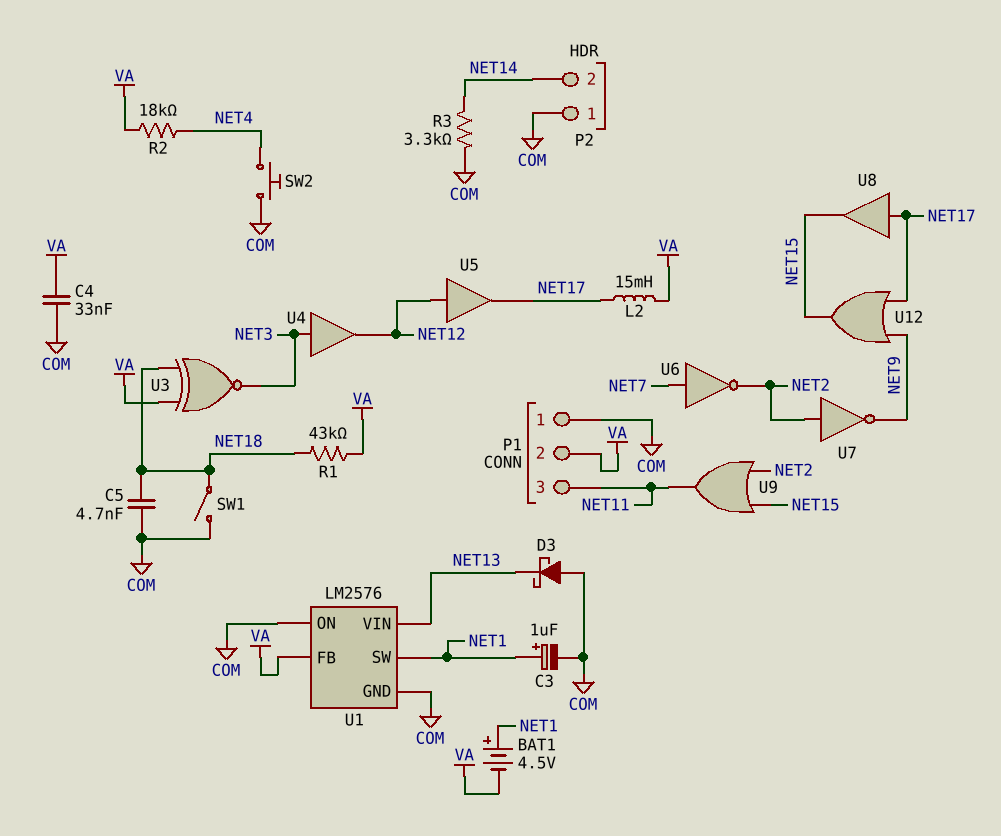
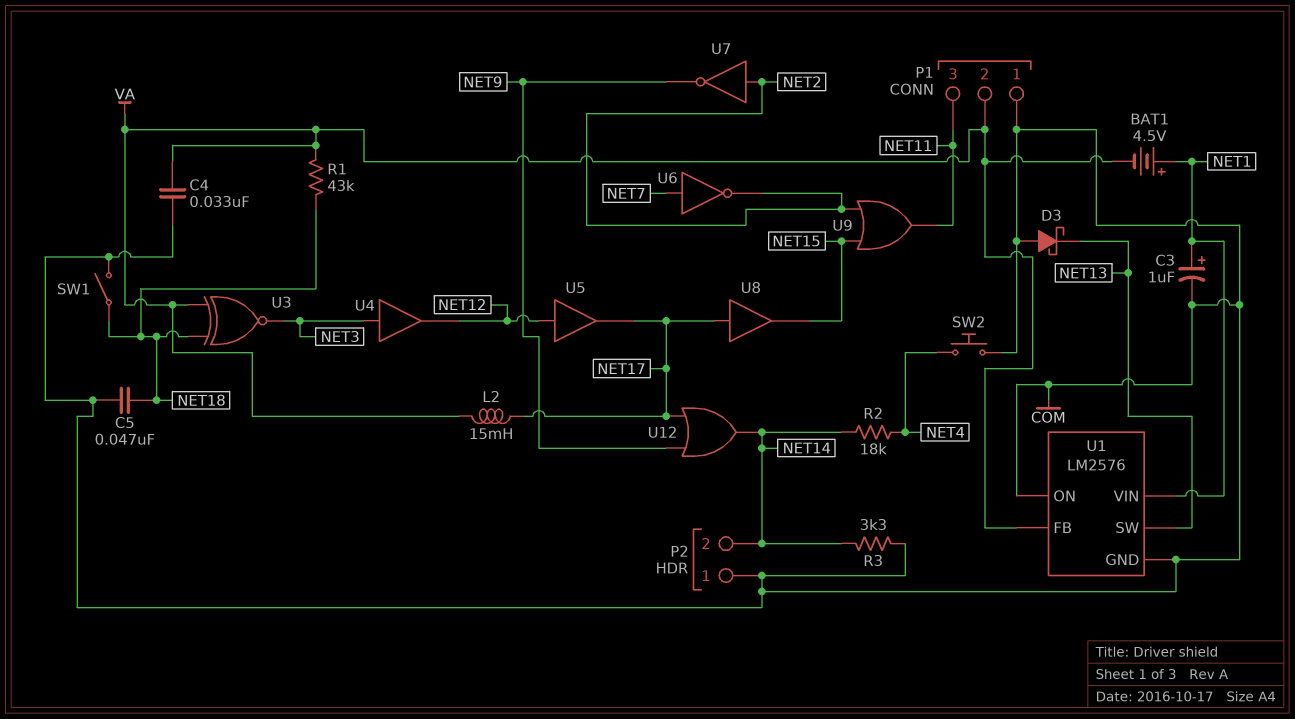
C5: 4.7nF (COM, NET18) -> 47nF (COM, NET18)
R2: 18k (NET4, VA) -> 18k (NET4, NET14)
U1 pin SW: NET1 -> NET13
U1 pin VIN: NET13 -> NET1
U12: OR (in NET9, in NET17, out NET15) -> OR (in NET9, in NET17, out NET14)

